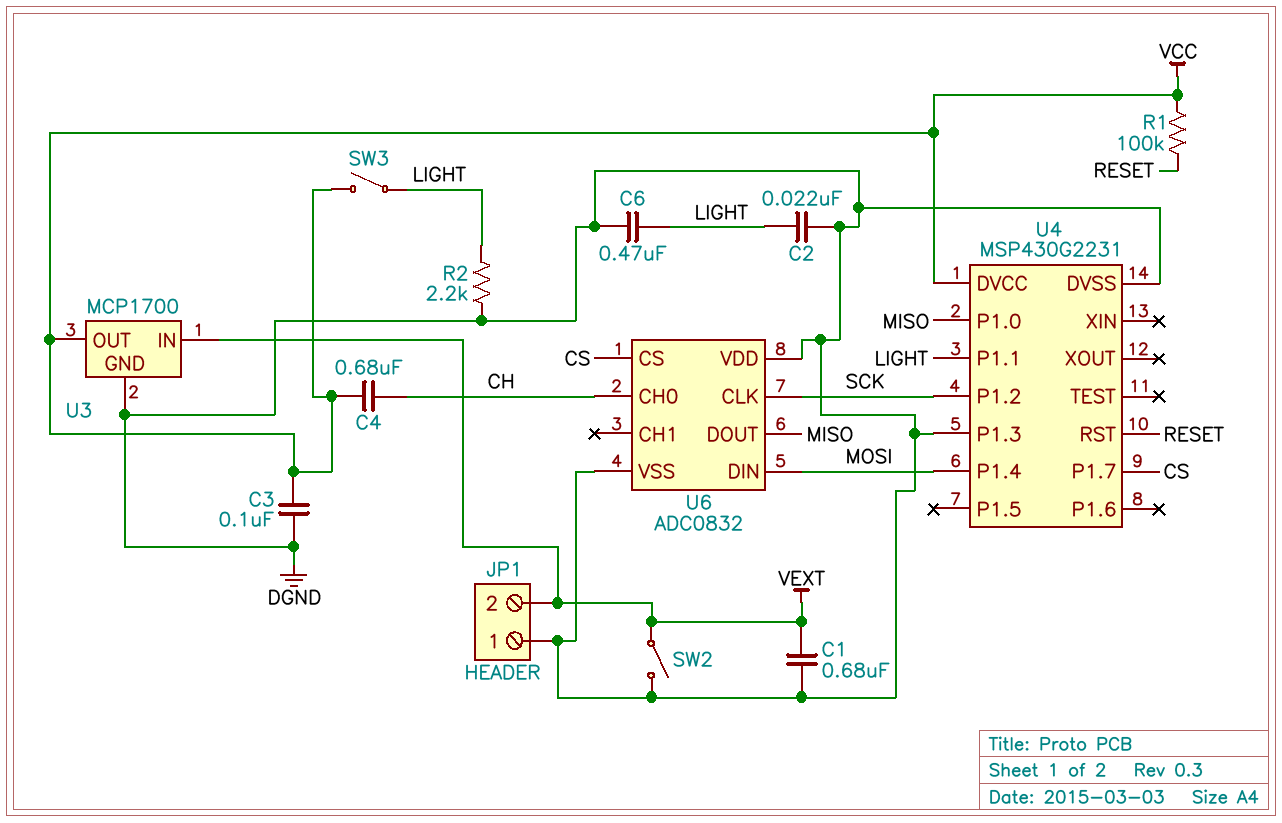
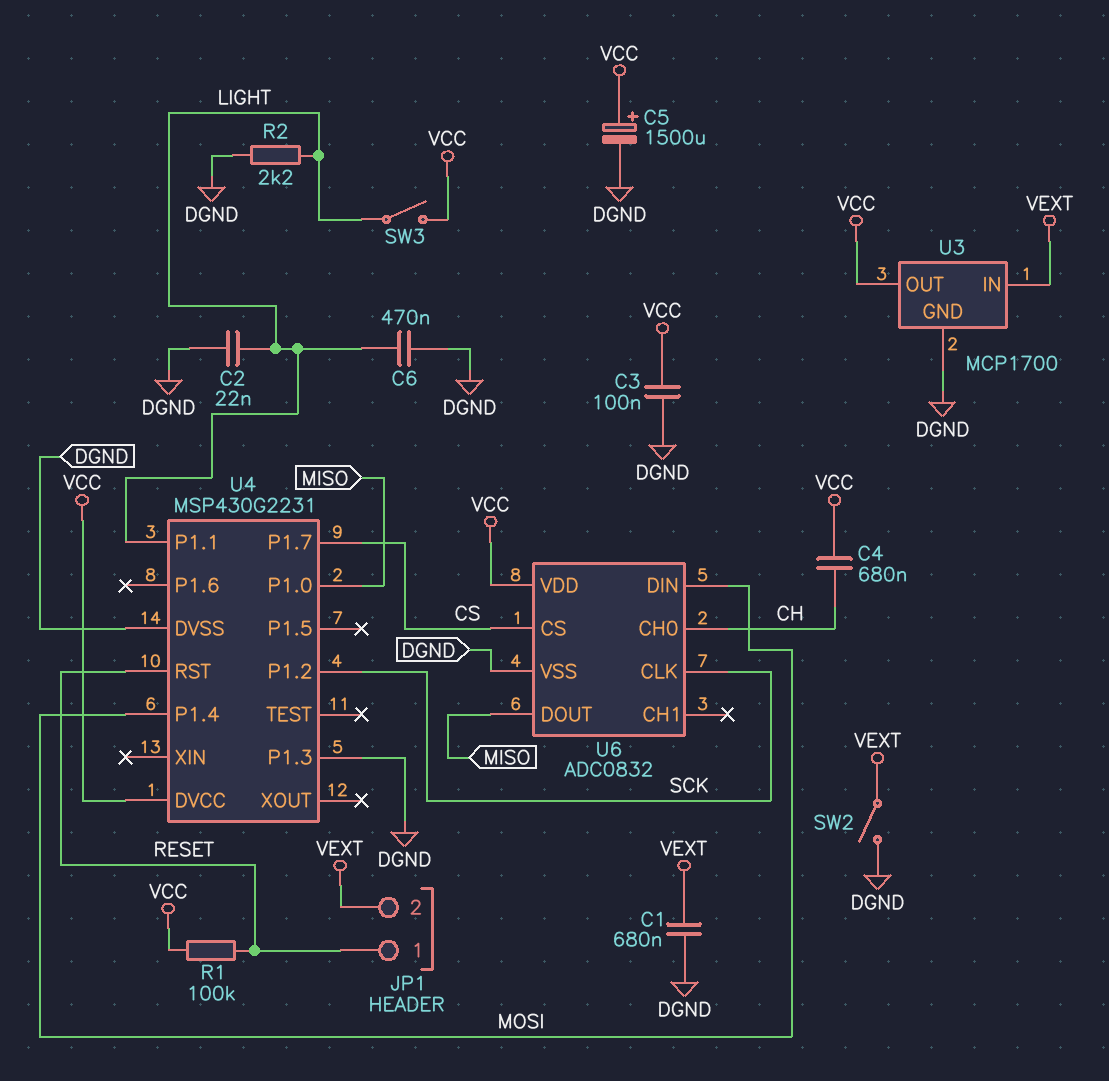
C5: none -> 1500uF (plus VCC, minus DGND)
JP1 pin 1: DGND -> RESET
U6 pin VDD: DGND -> VCC

